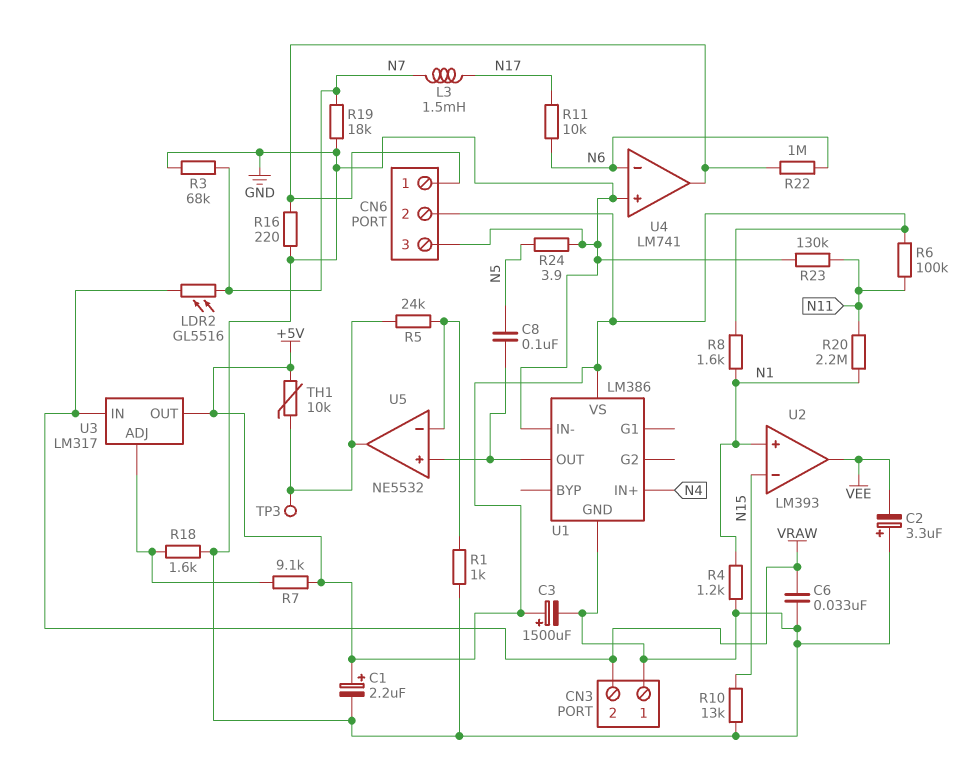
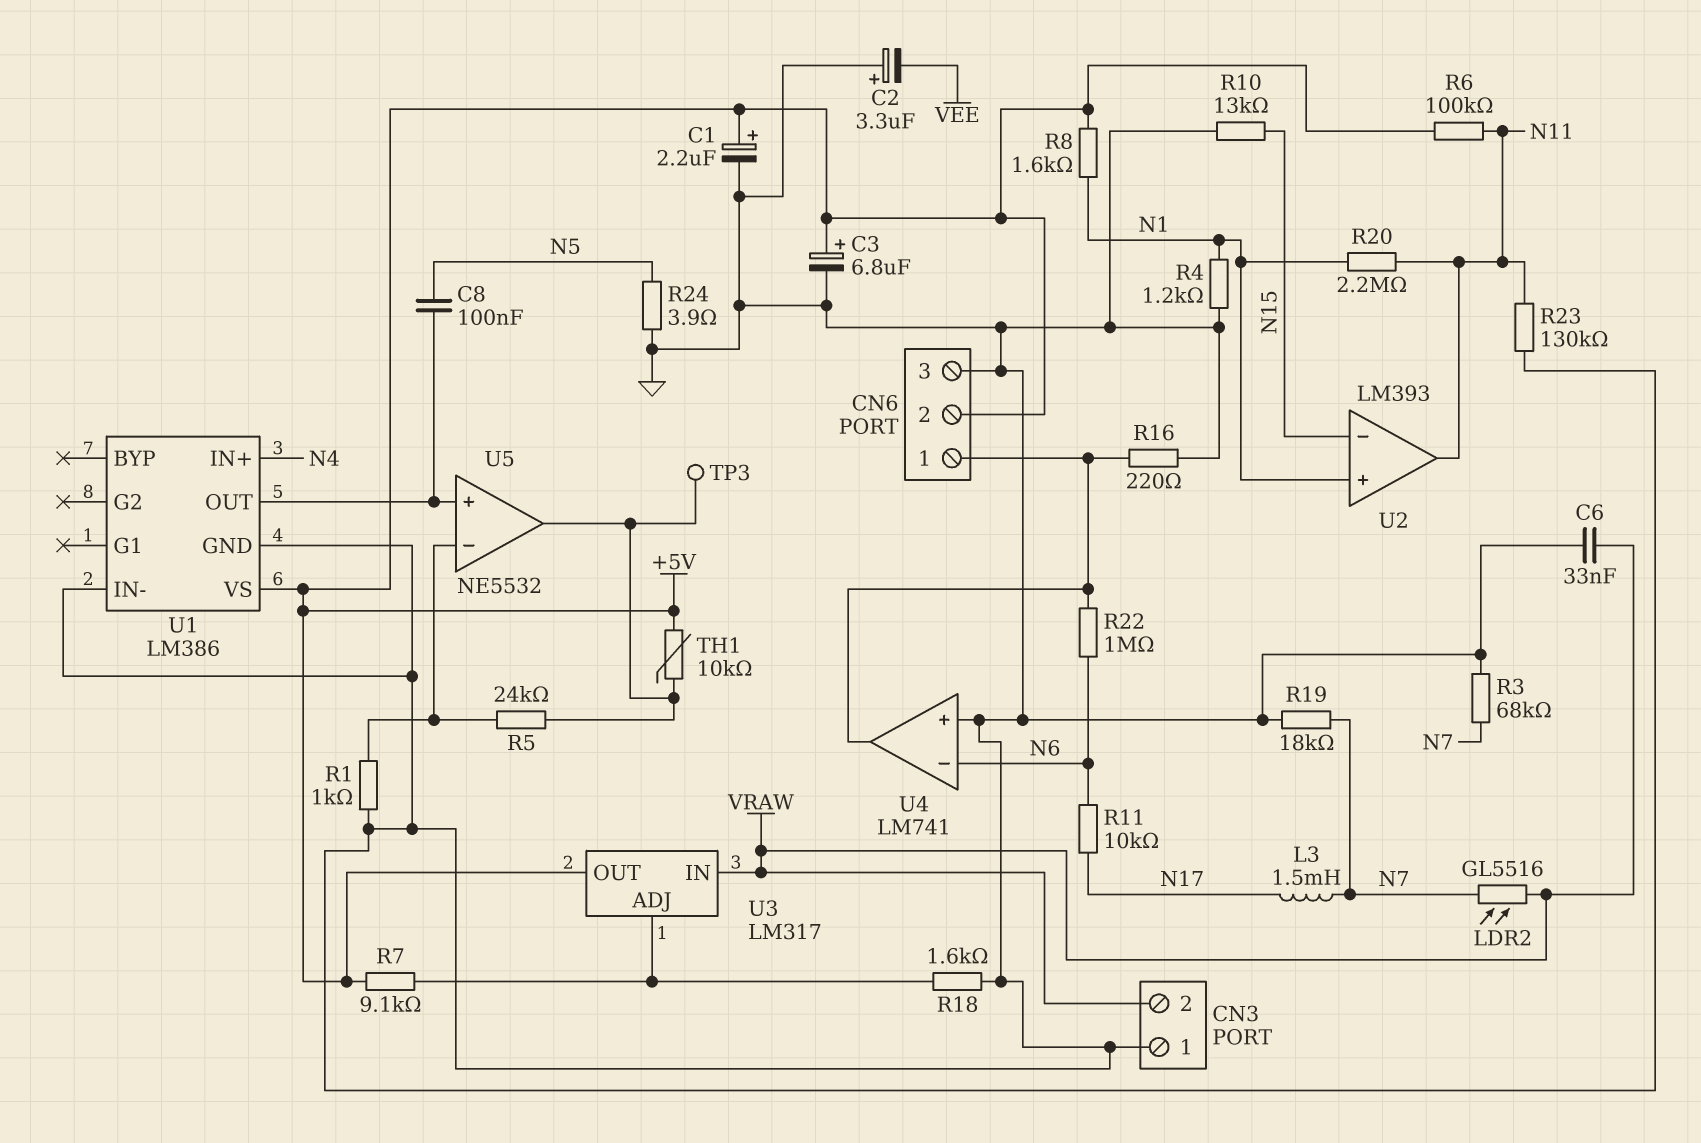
C3: 1500uF (plus +5V, minus GND) -> 6.8uF (plus +5V, minus GND)
U2 pin out: VEE -> N11

